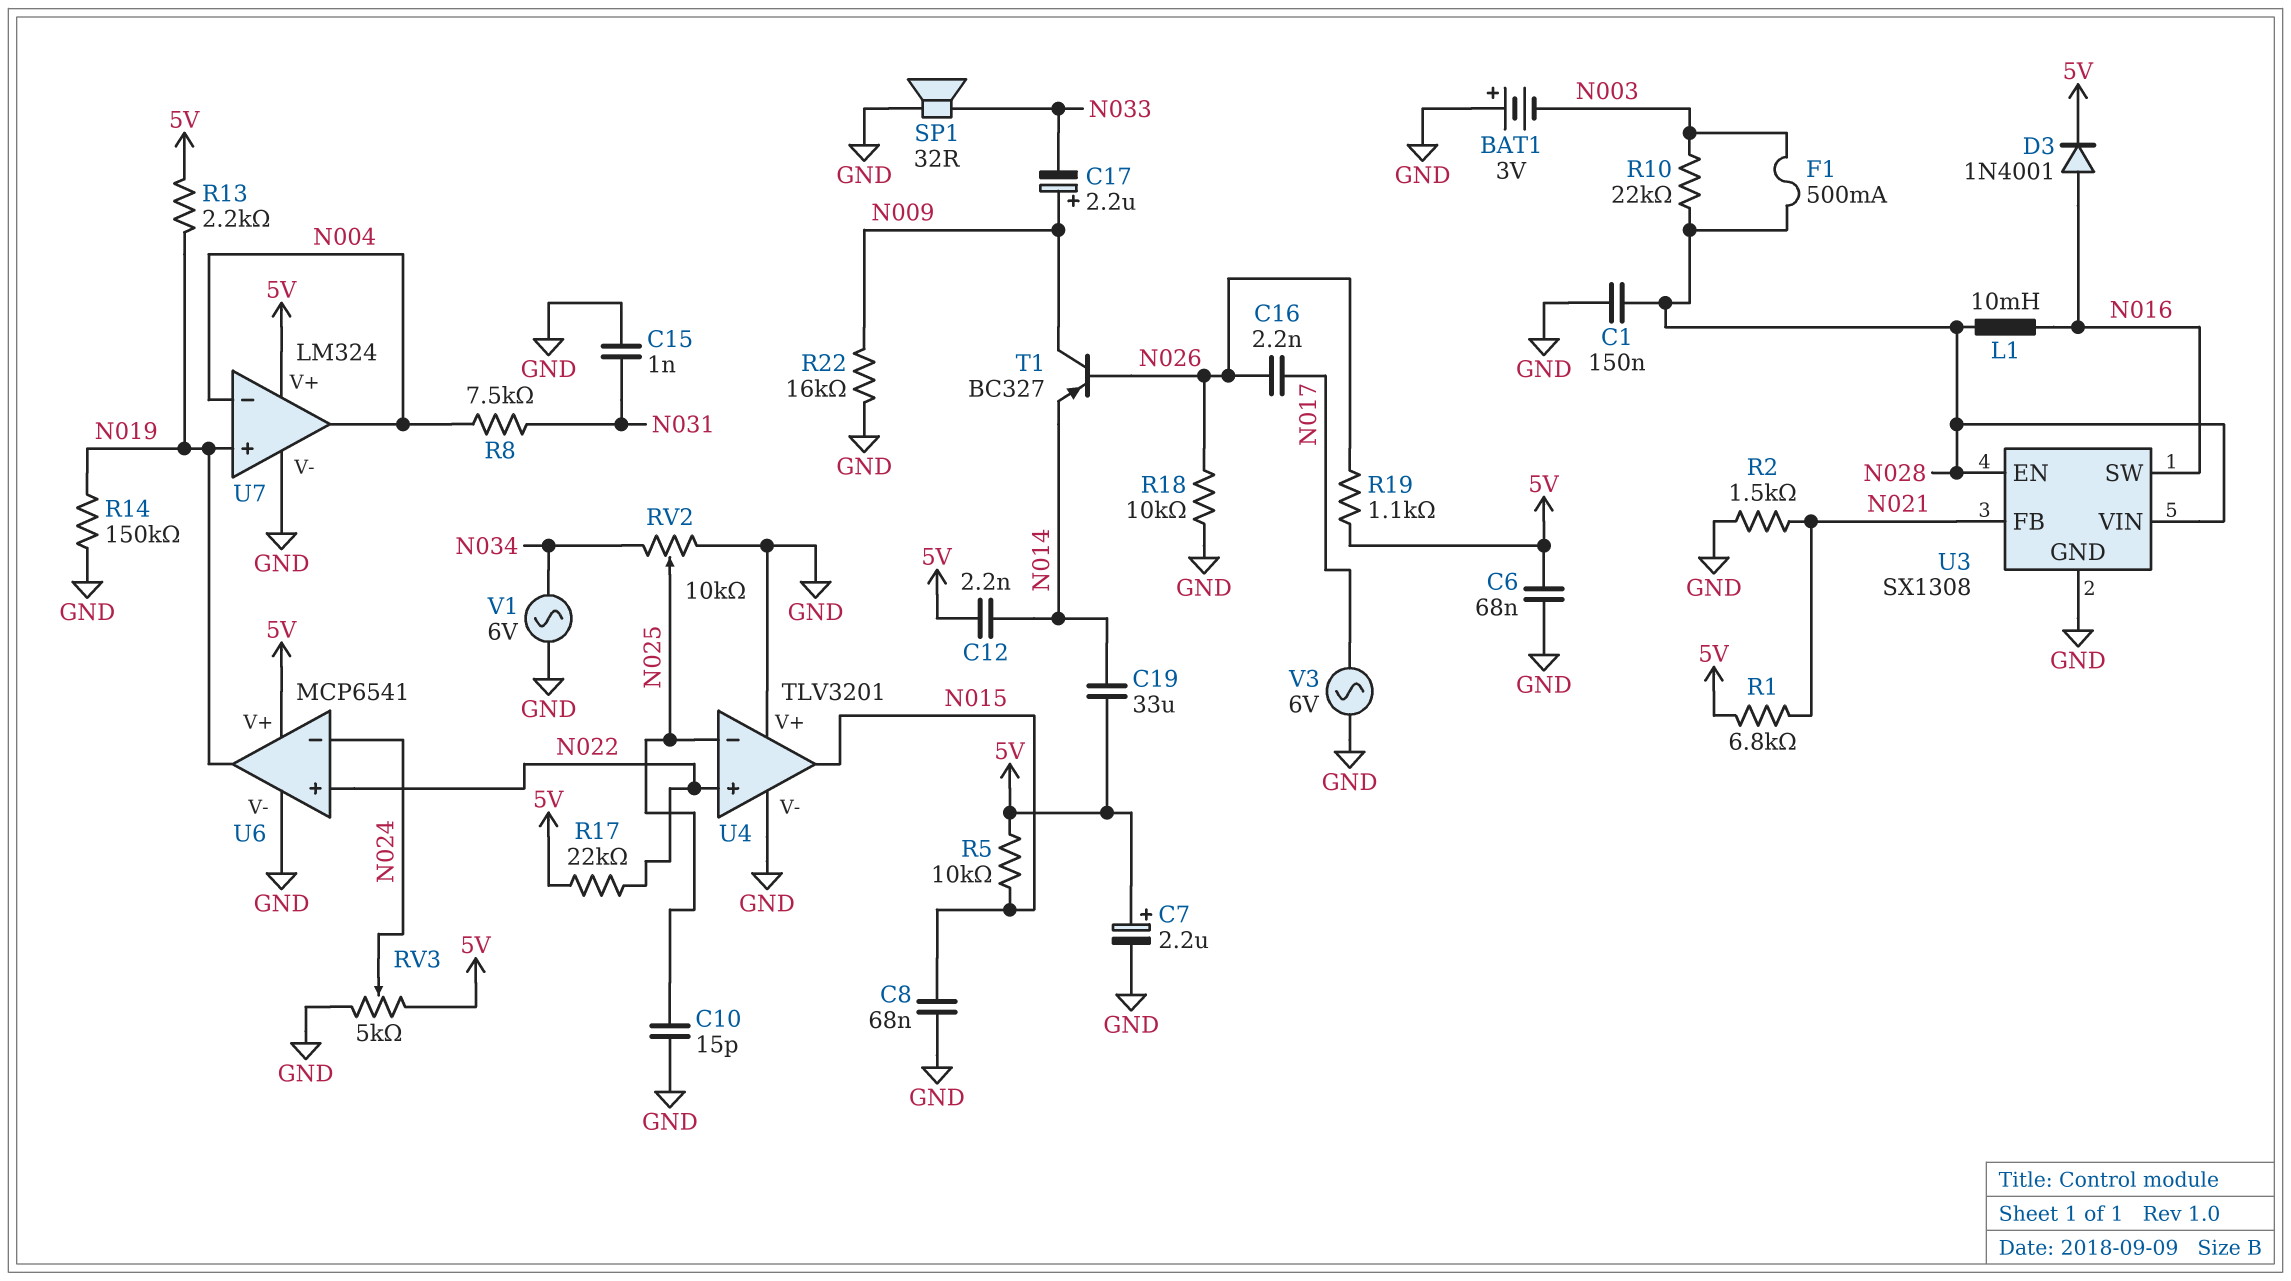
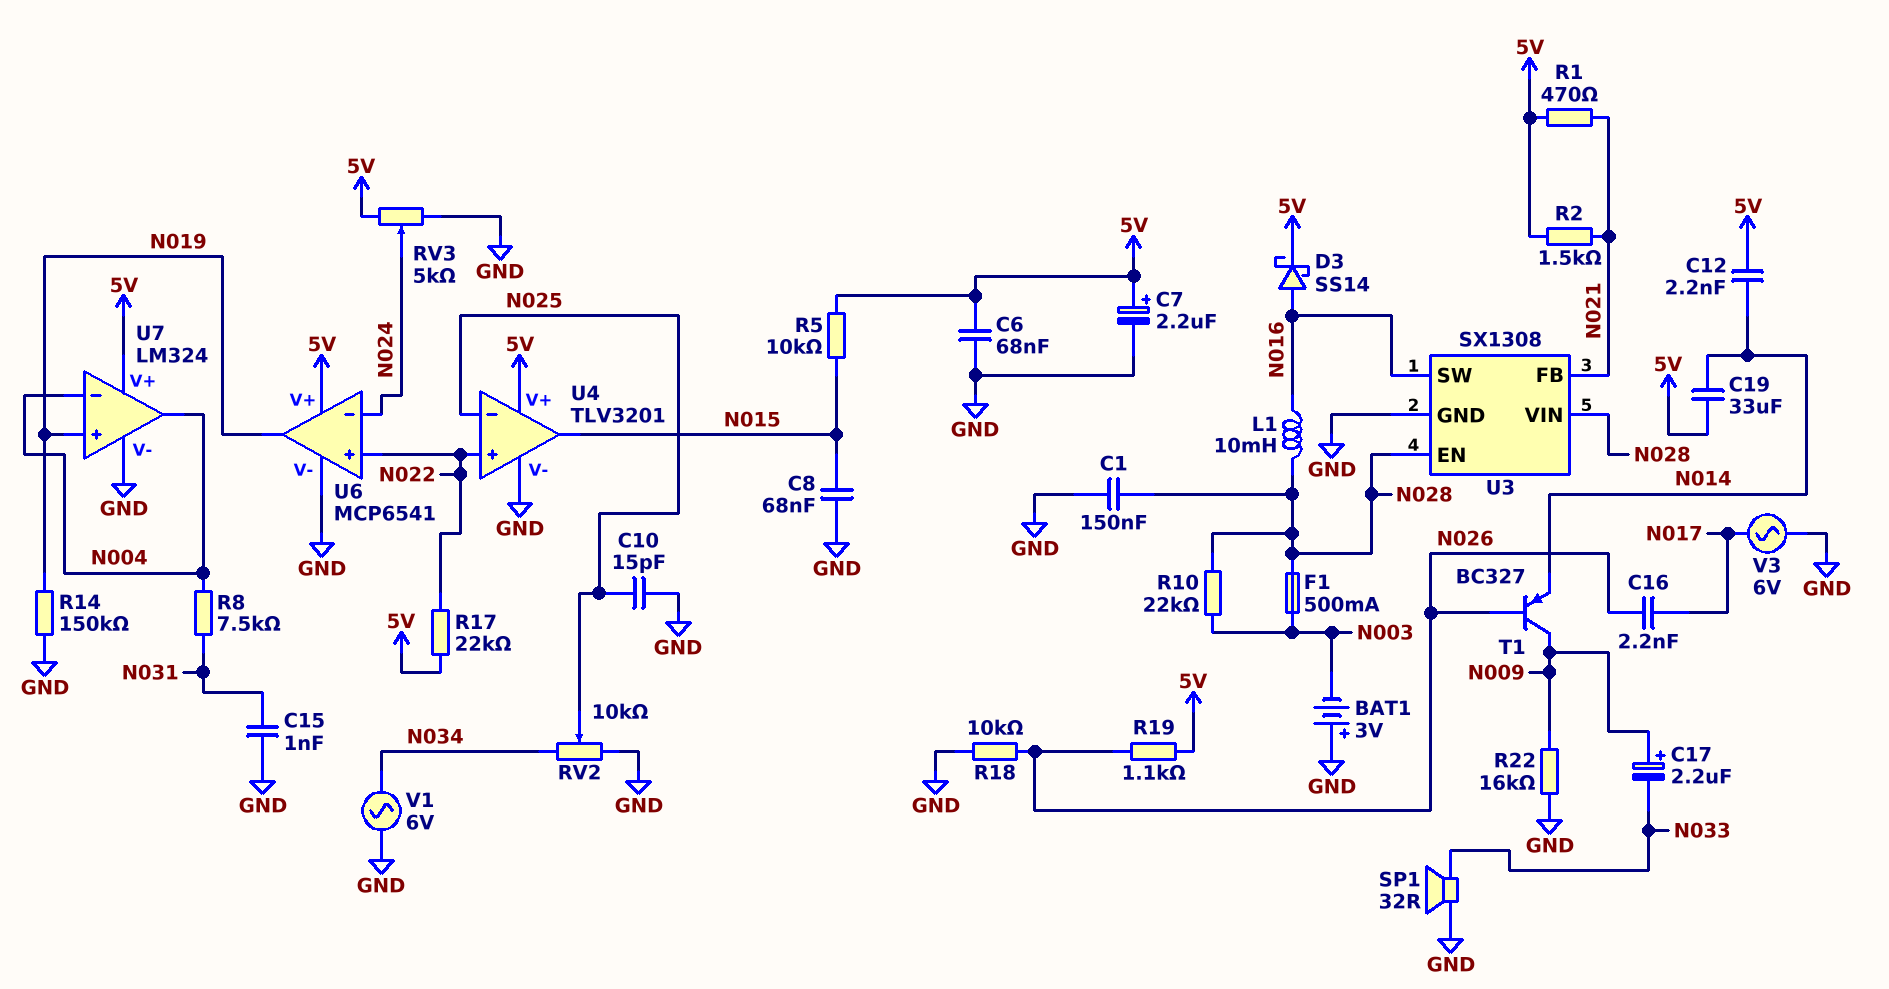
D3: diode 1N4001 (A N016, K 5V) -> schottky SS14 (A N016, K 5V)
R1: 6.8k (5V, N021) -> 470 (5V, N021)
R2: 1.5k (GND, N021) -> 1.5k (5V, N021)
R13: 2.2k (5V, N019) -> none
U4 pin V+: GND -> 5V

